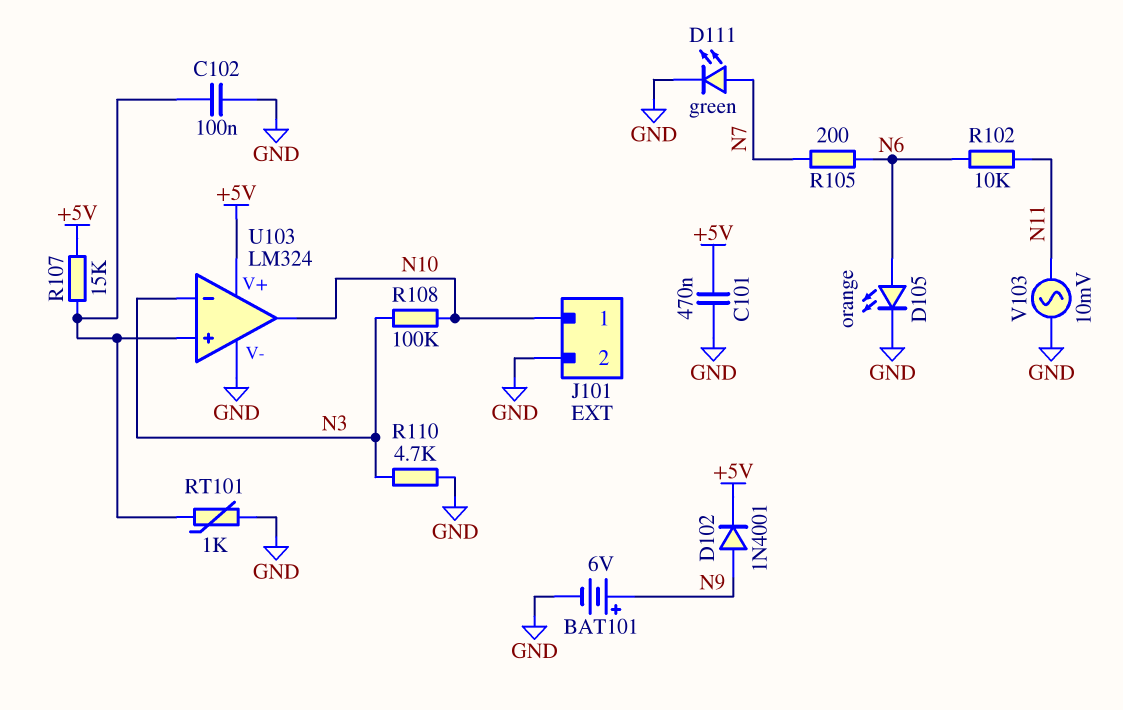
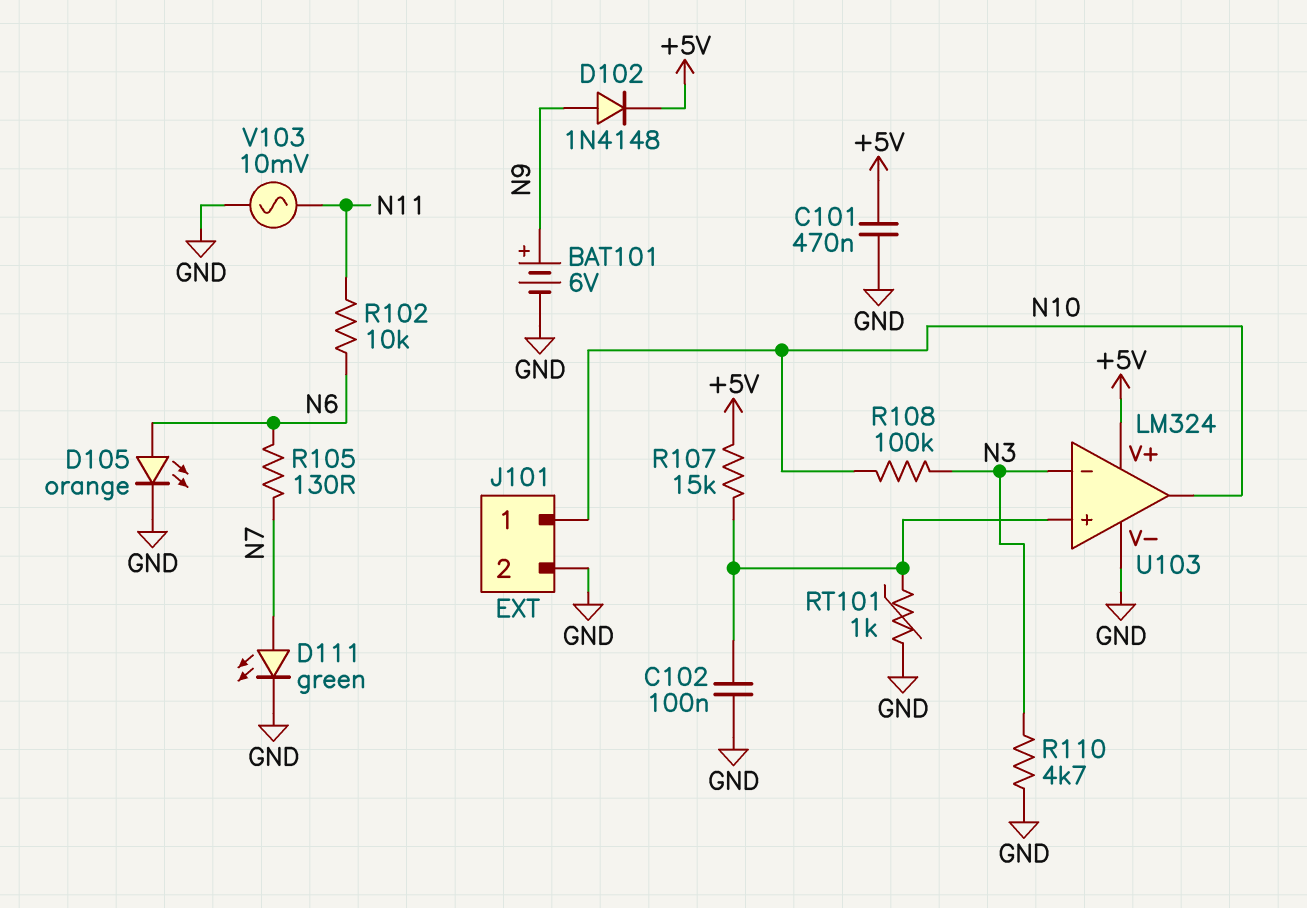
D102: diode 1N4001 (A N9, K +5V) -> diode 1N4148 (A N9, K +5V)
R105: 200 (N6, N7) -> 130 (N6, N7)

